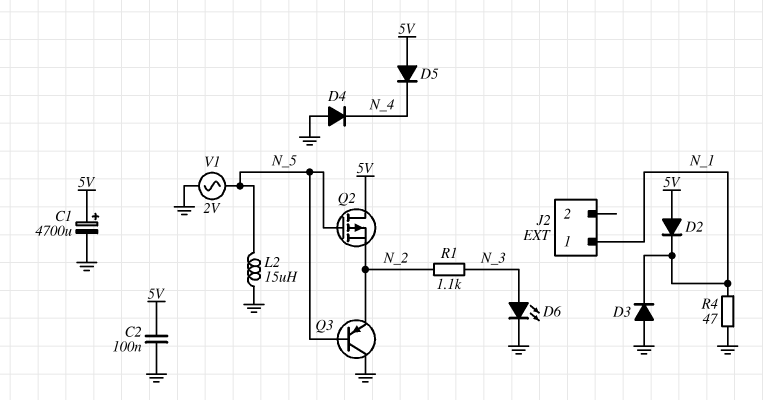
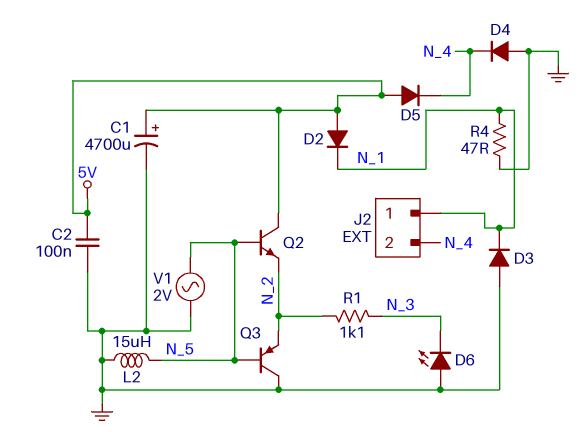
D6: LED (A N_3, K GND) -> LED (A GND, K N_3)
J2 pin 2: none -> N_4
Q2: PMOS (G N_5, D 5V, S N_2) -> NPN (B N_5, C 5V, E N_2)

